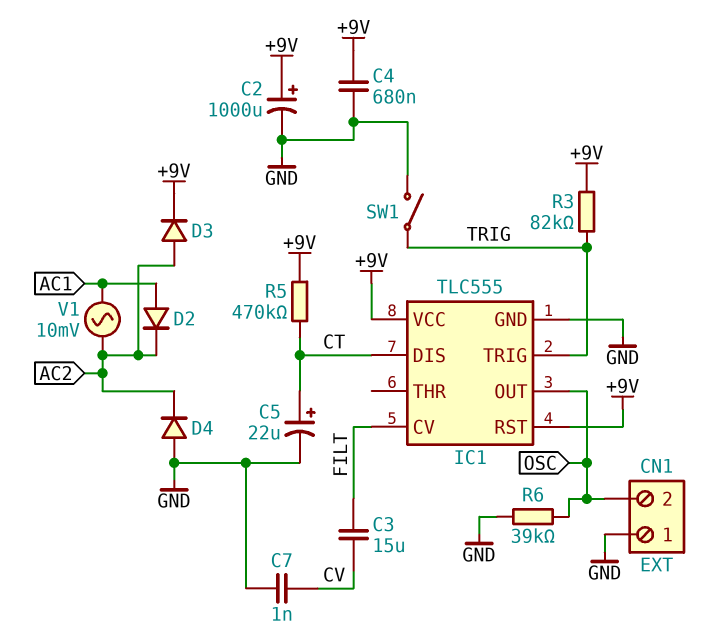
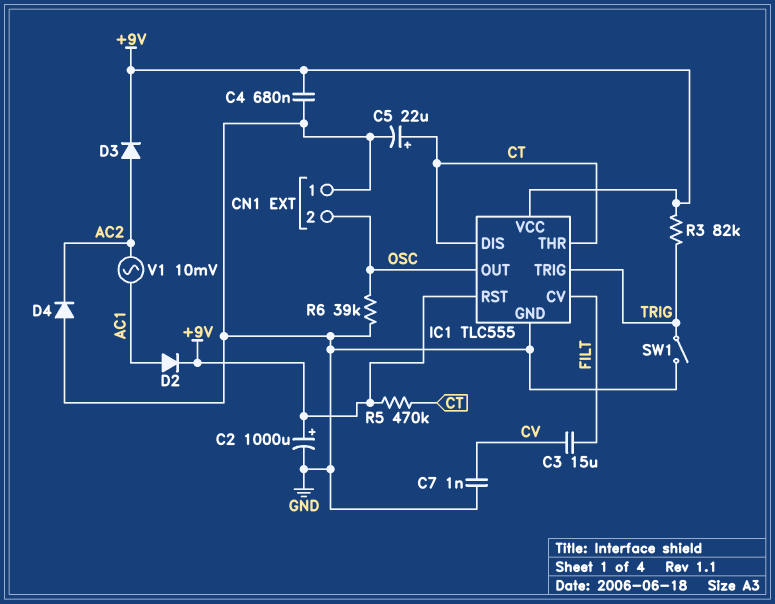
D2: diode (A AC1, K AC2) -> diode (A AC1, K +9V)
IC1 pin THR: none -> CT

